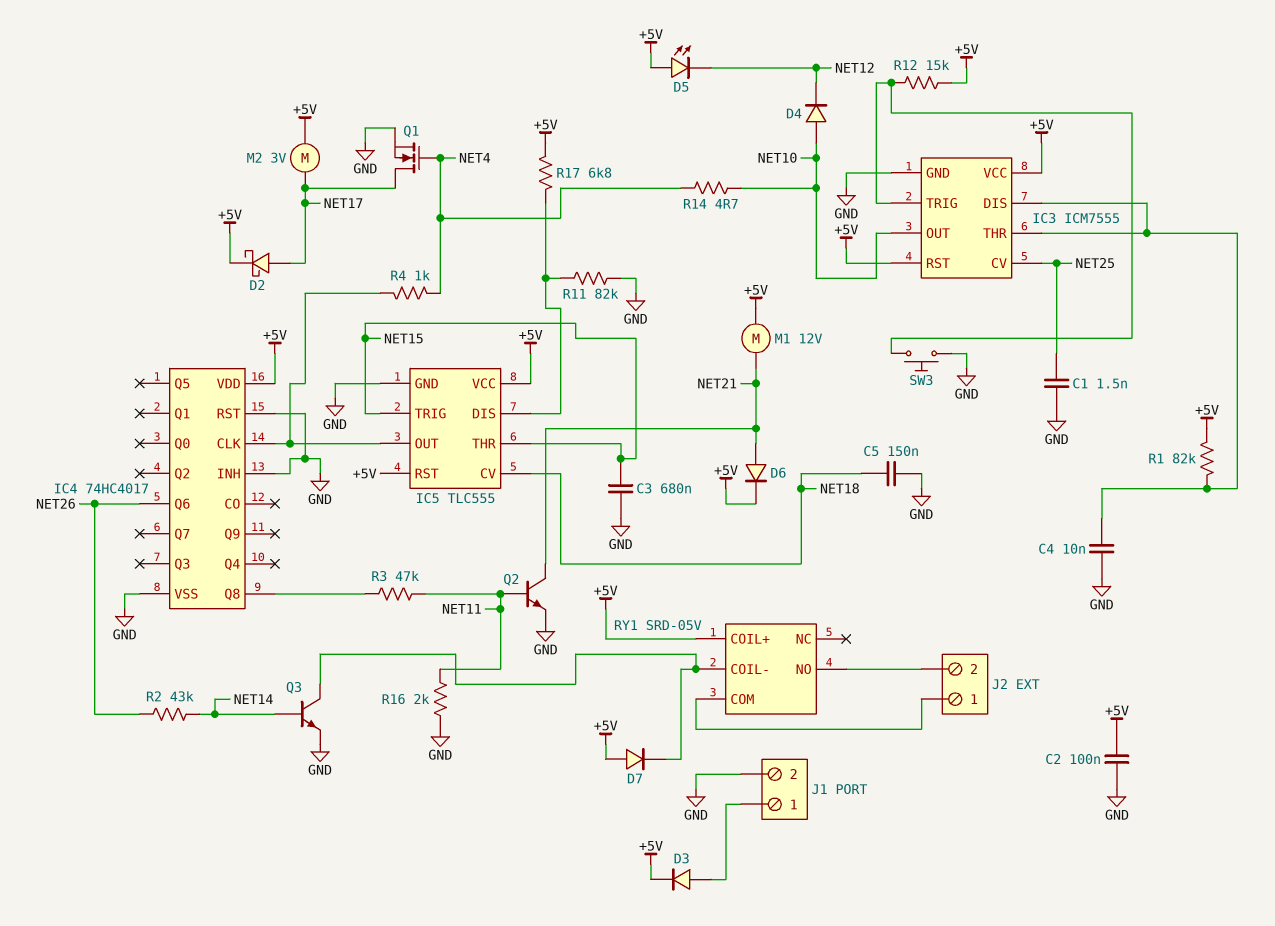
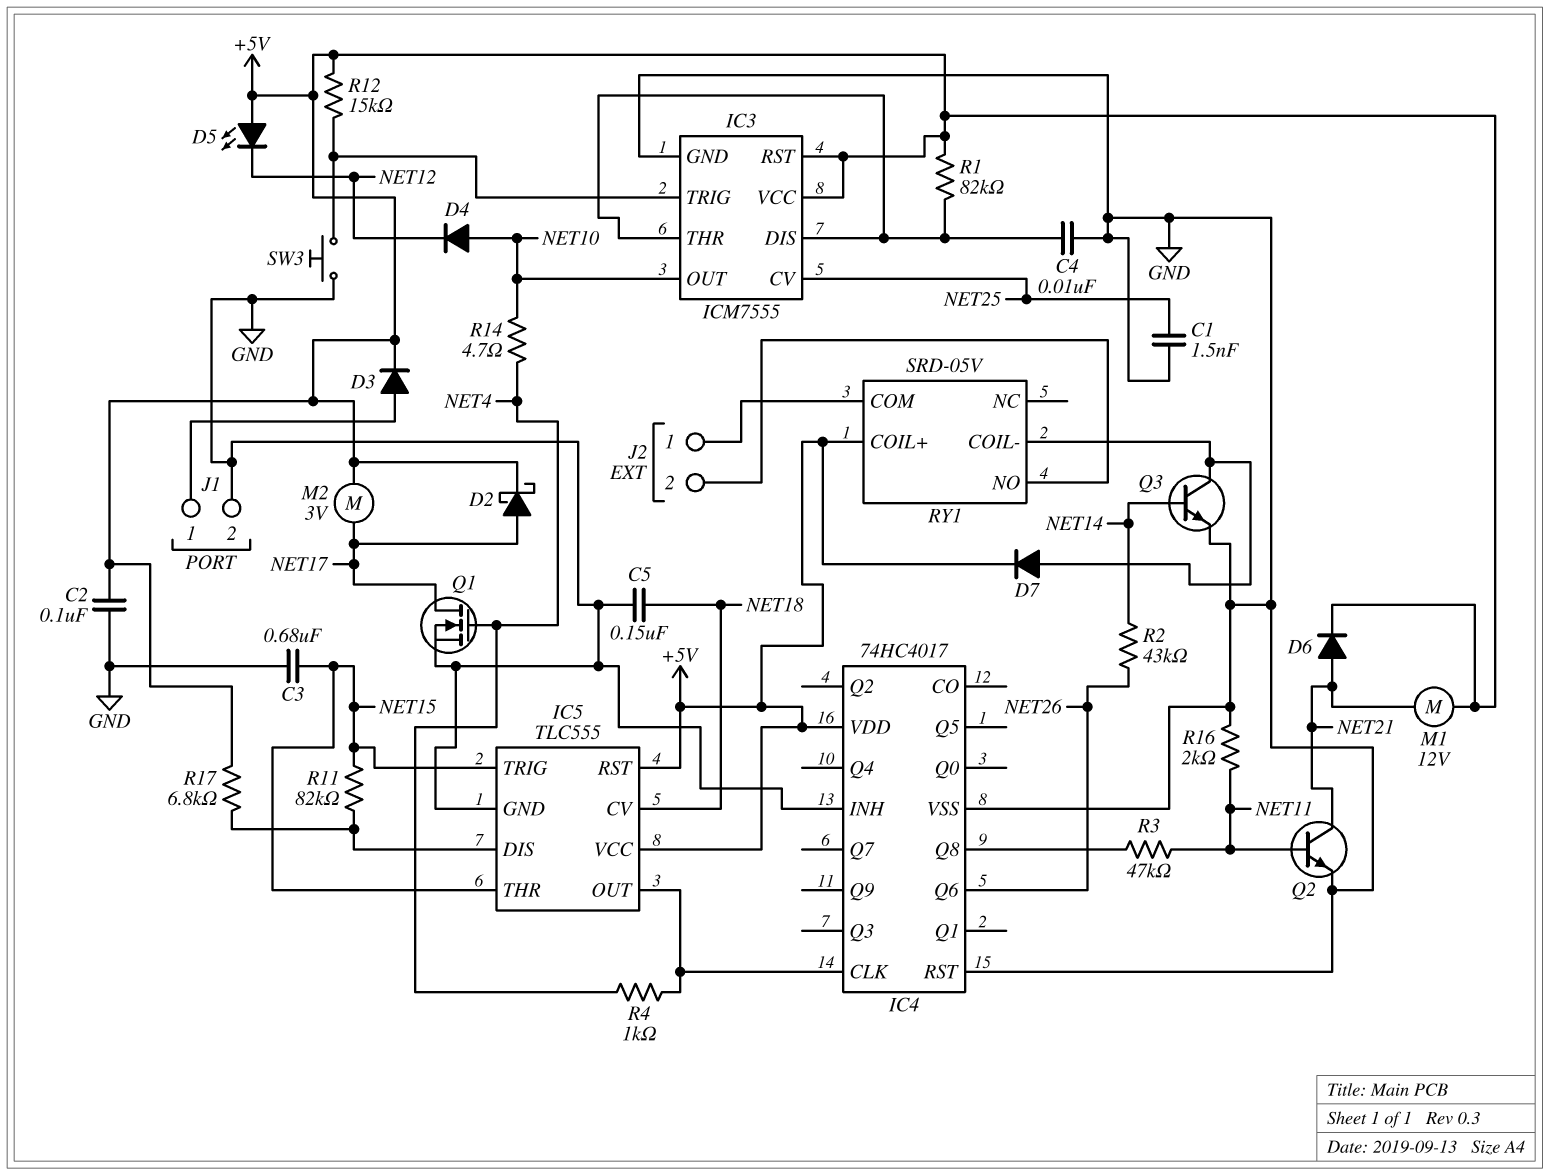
D7: diode (A +5V, K RY1/COIL-) -> diode (A RY1/COIL-, K +5V)
R11: 82k (GND, IC5/DIS) -> 82k (IC5/DIS, NET15)

